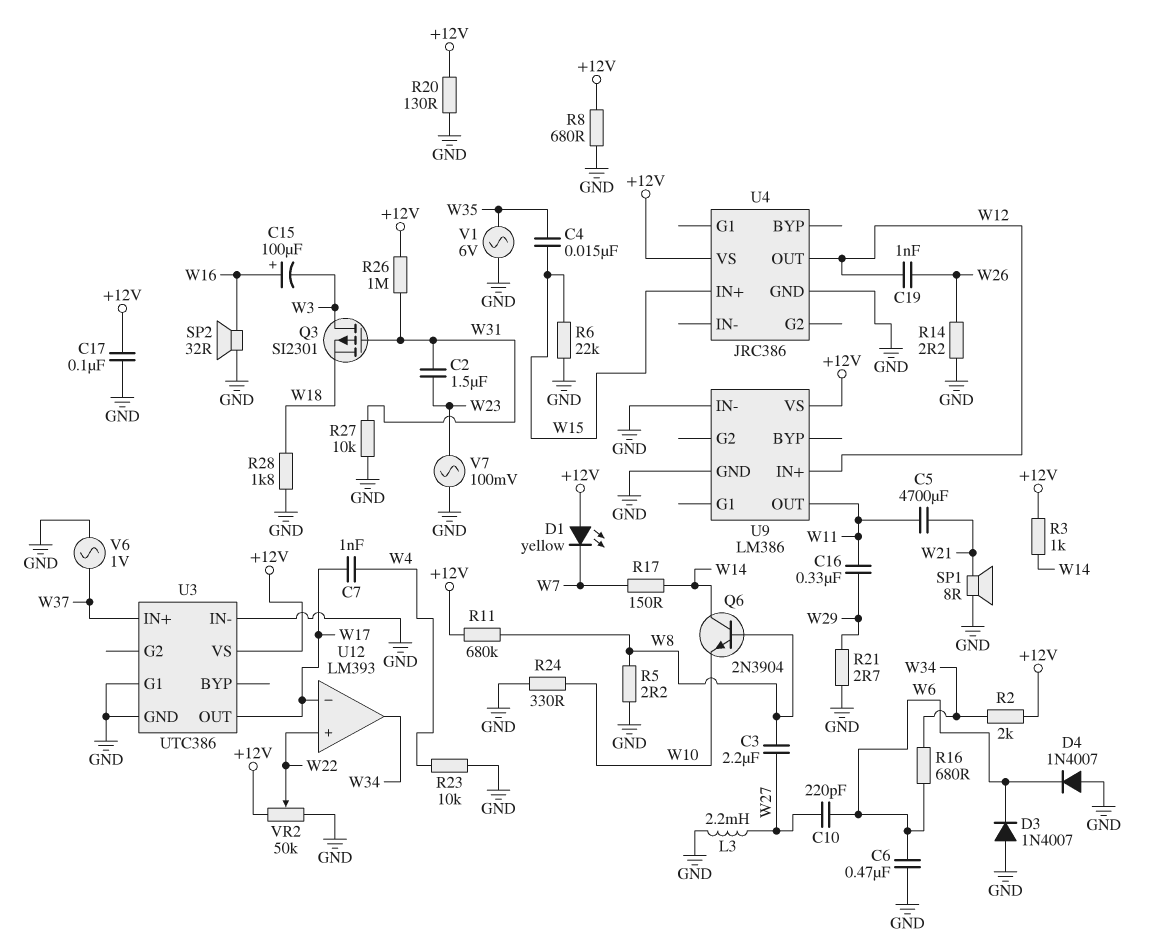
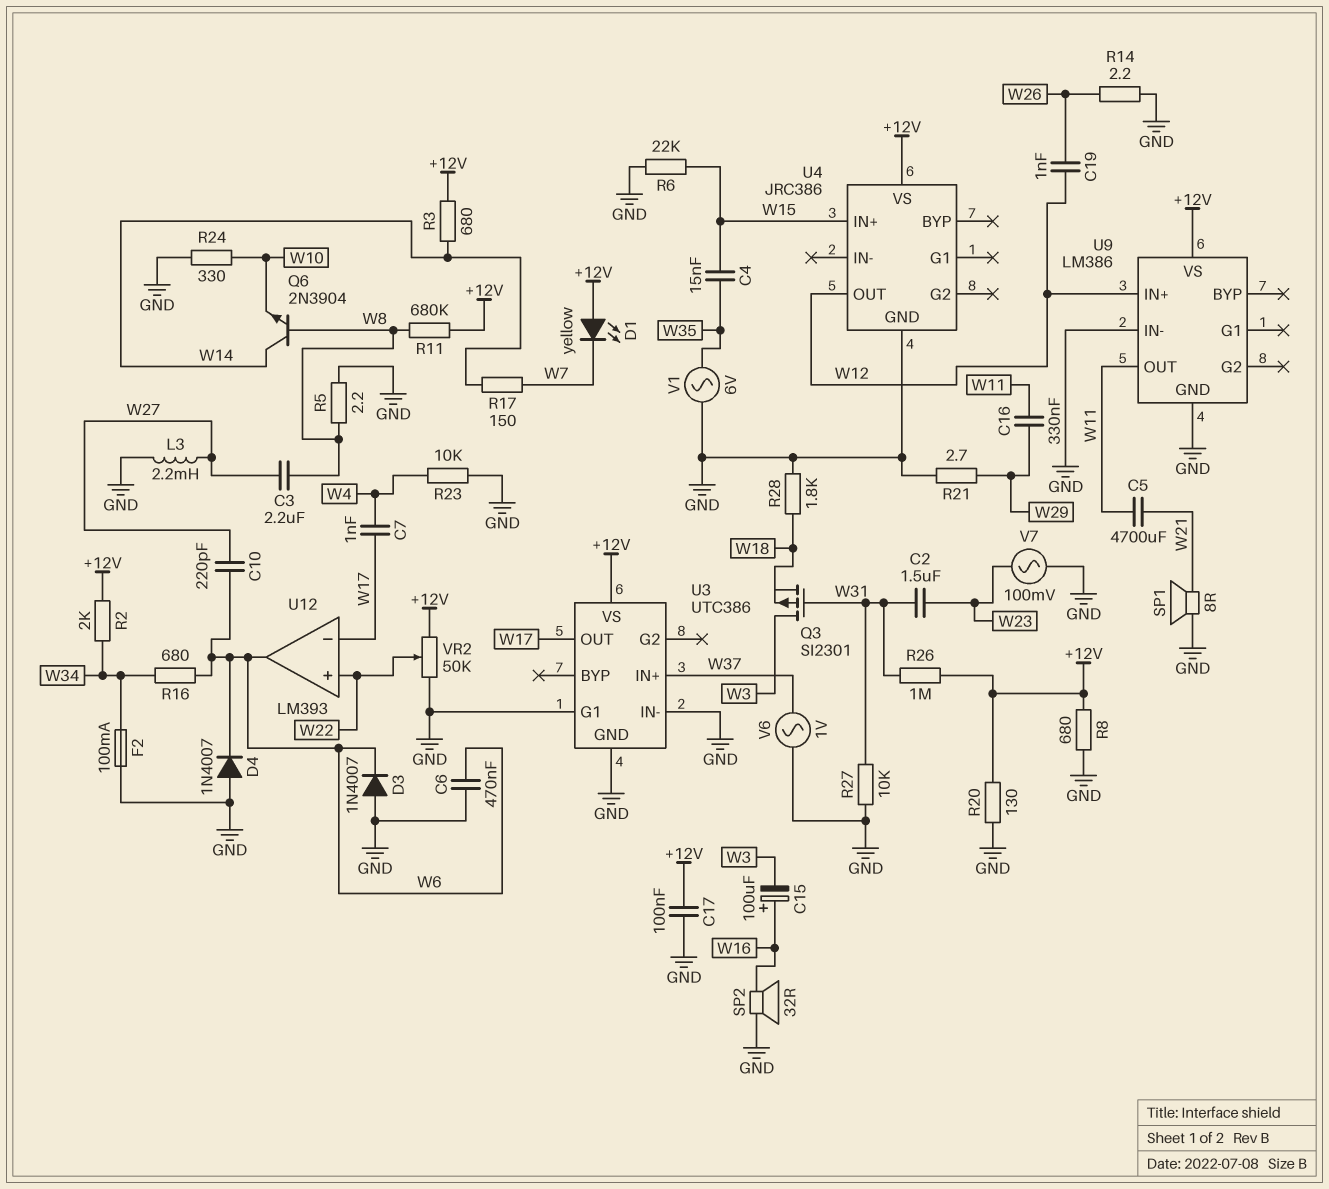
F2: none -> 100mA (GND, W34)
R3: 1k (+12V, W14) -> 680 (+12V, W14)
U12 pin out: W34 -> W6

